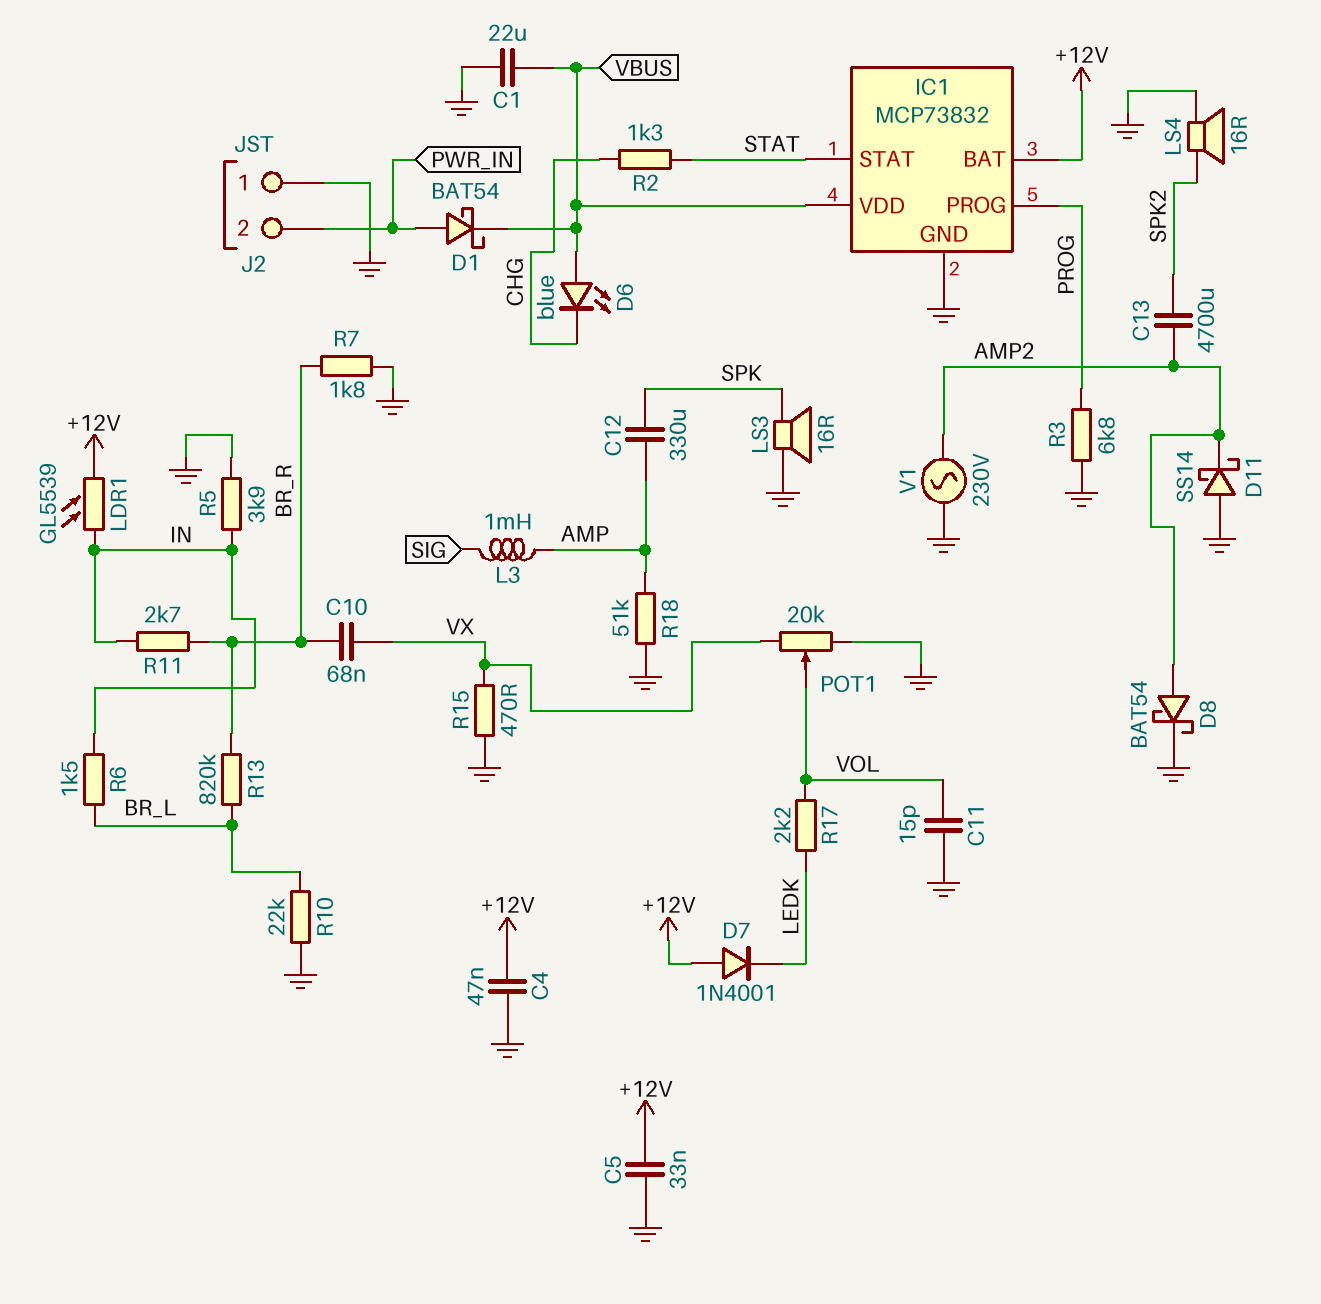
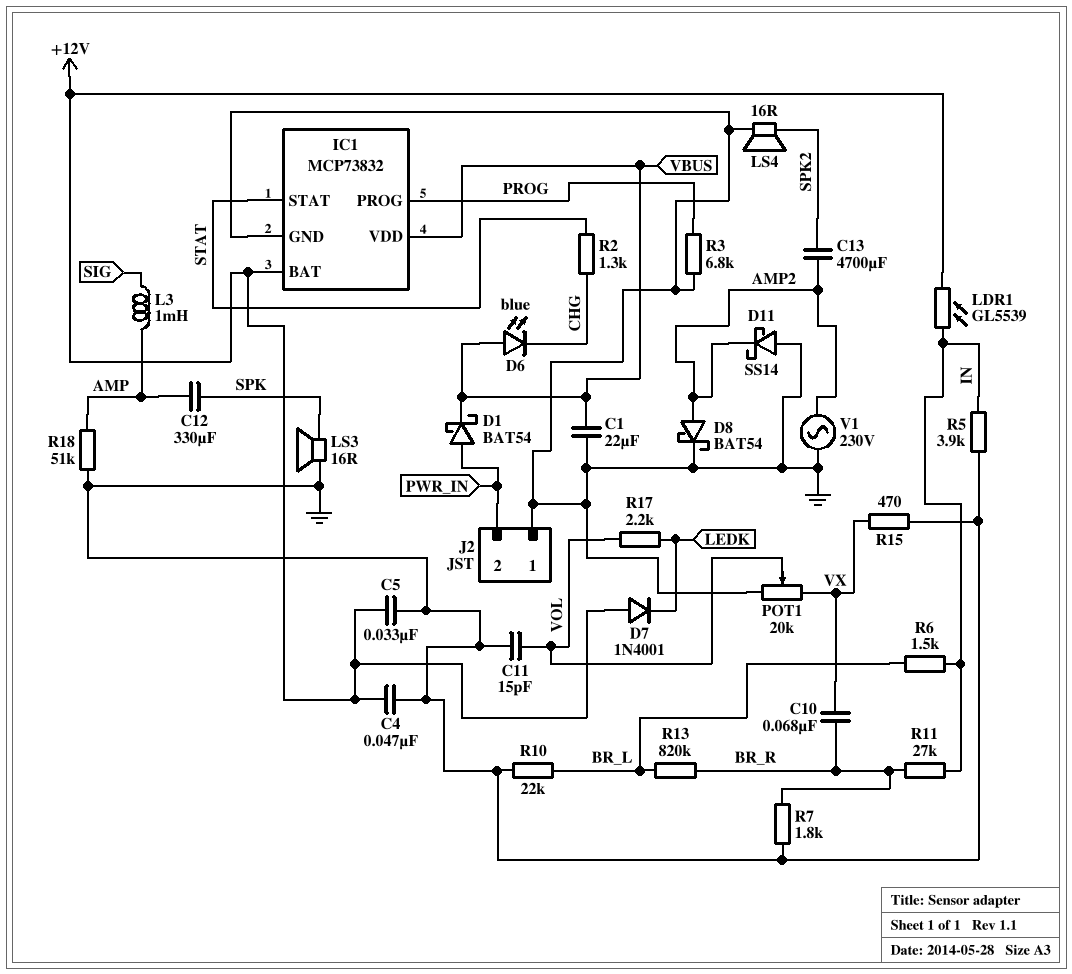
R11: 2.7k (BR_R, IN) -> 27k (BR_R, IN)

